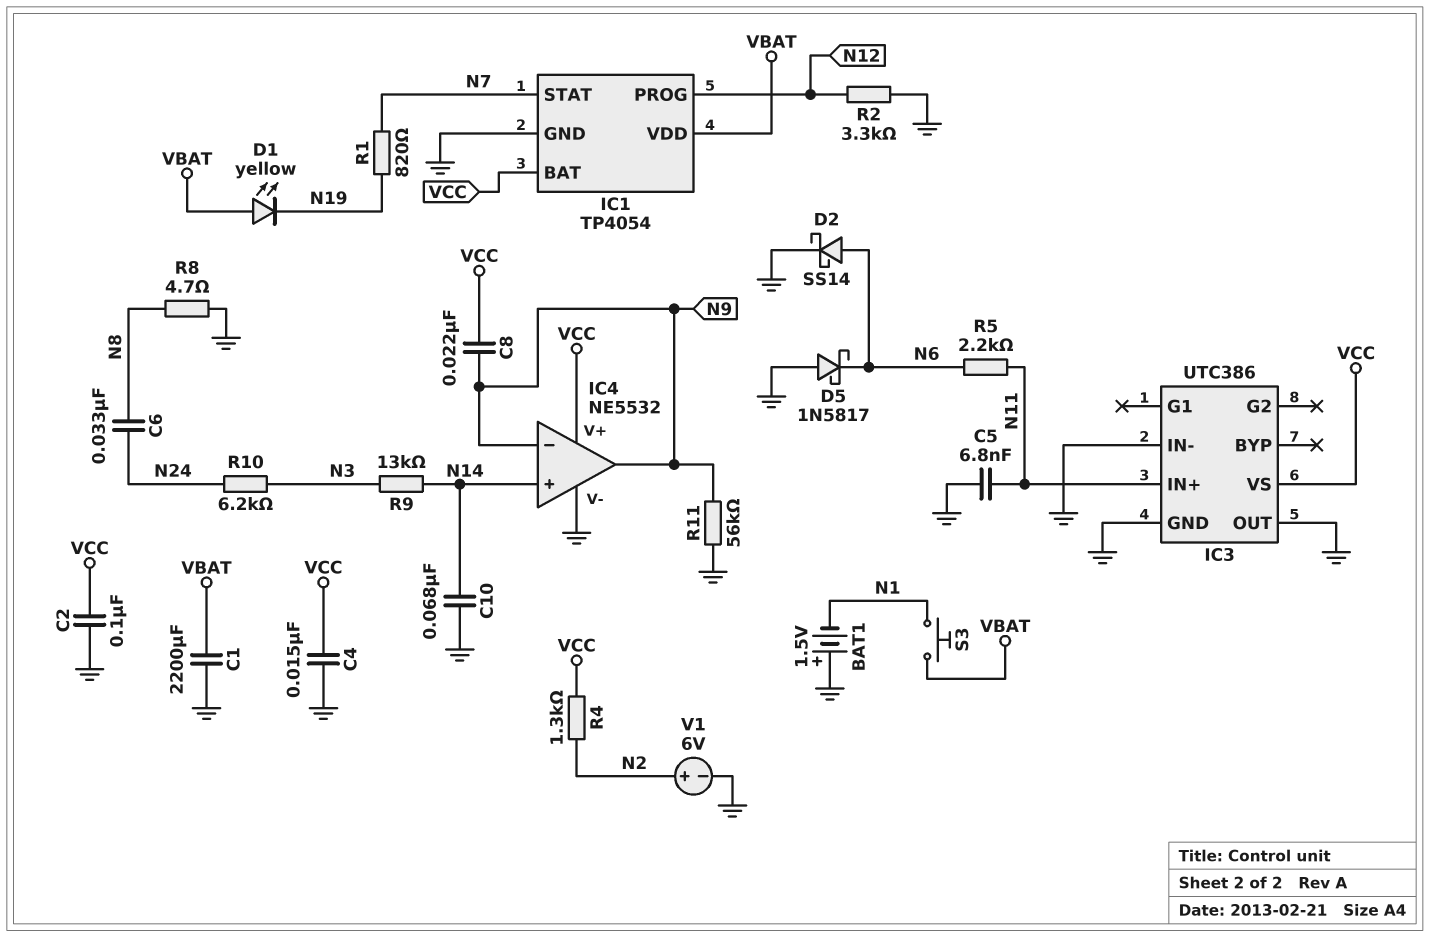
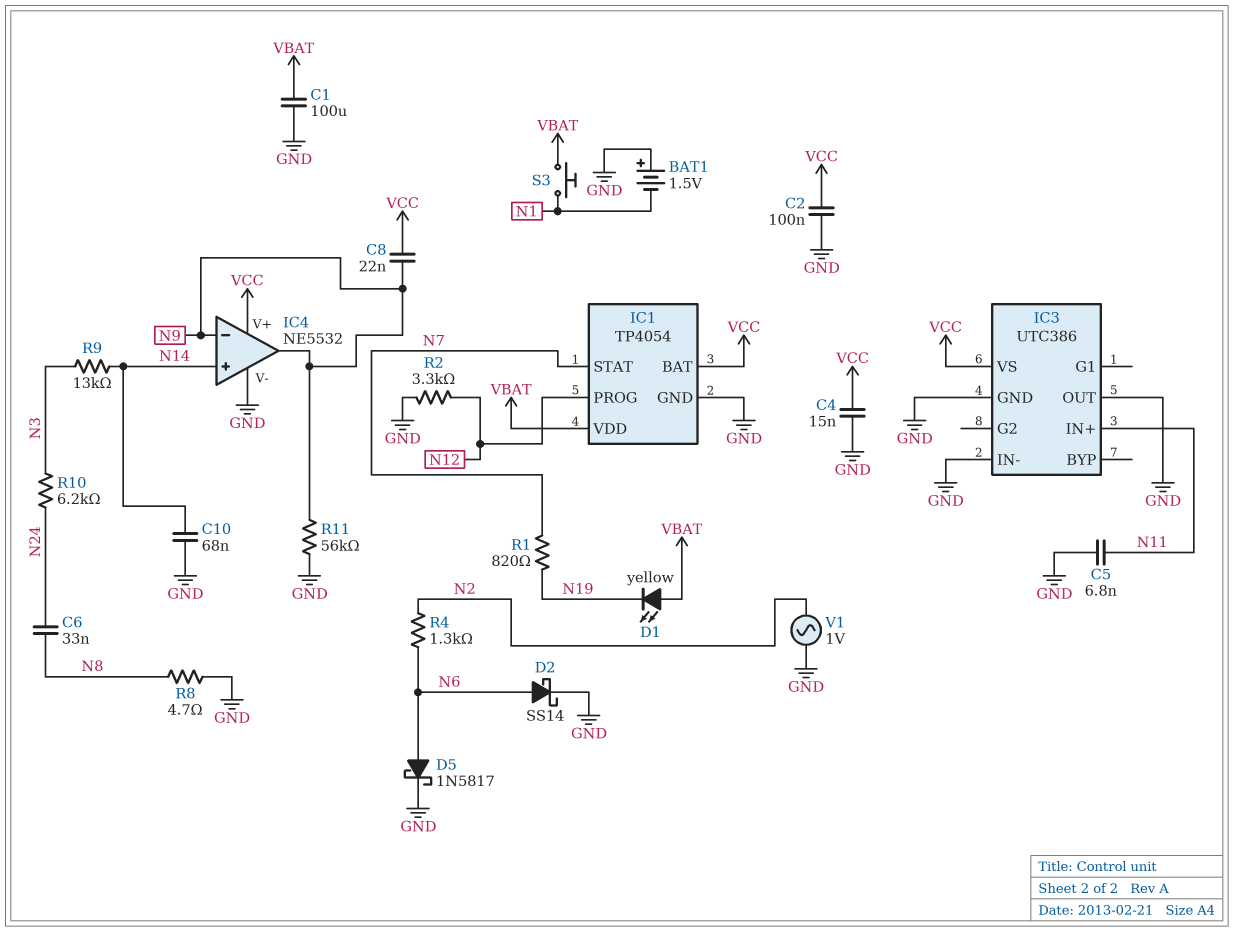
C1: 2200uF (GND, VBAT) -> 100uF (GND, VBAT)
D5: schottky 1N5817 (A GND, K N6) -> schottky 1N5817 (A N6, K GND)
R4: 1.3k (N2, VCC) -> 1.3k (N2, N6)
R5: 2.2k (N6, N11) -> none
V1: 6V (plus N2, minus GND) -> AC 1V (GND, N2)

